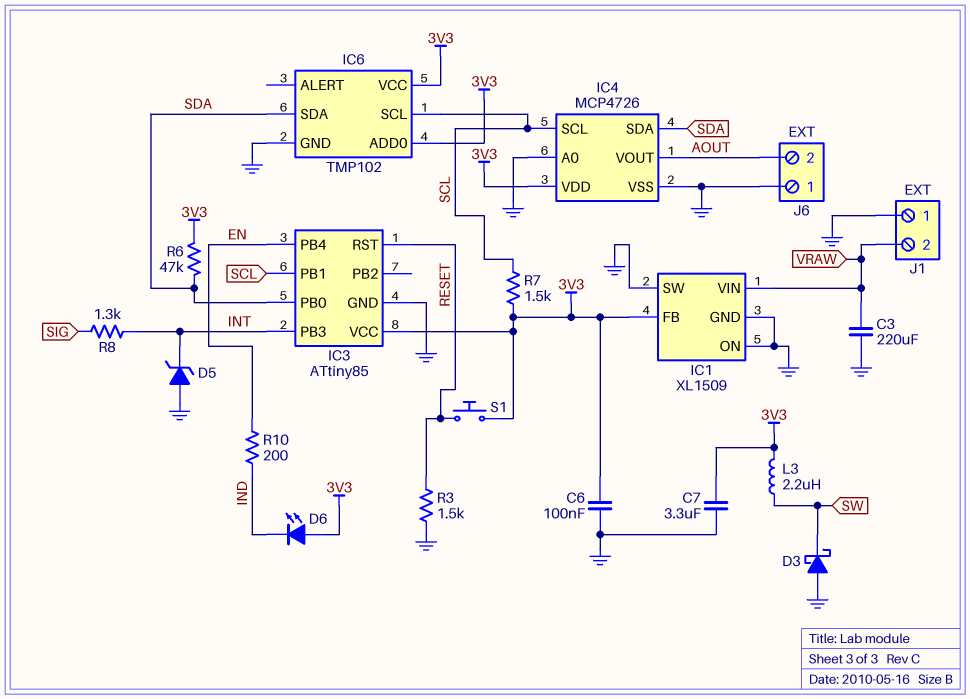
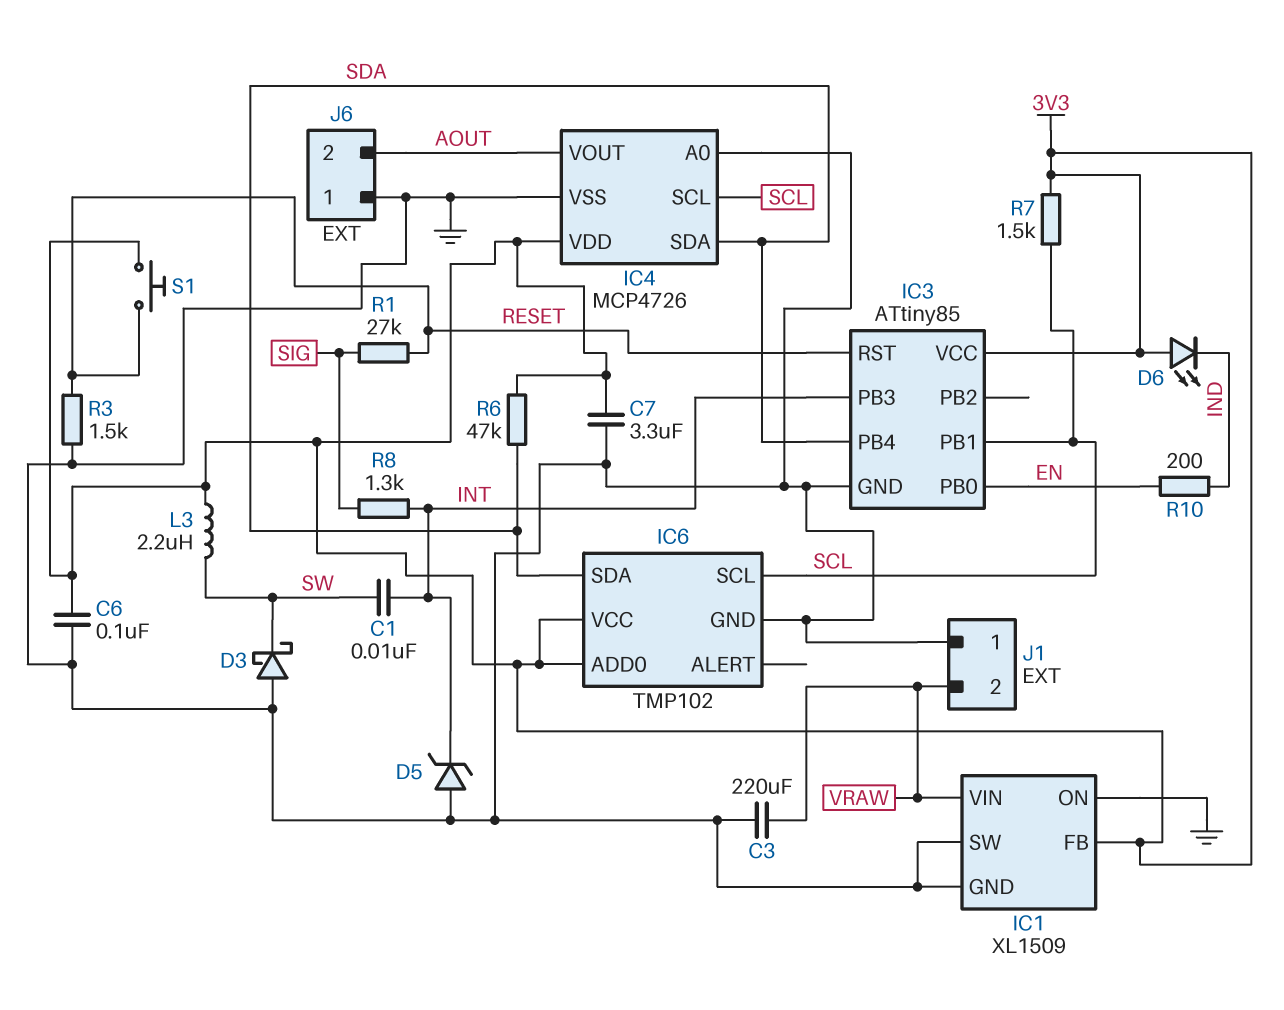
C1: none -> 10nF (INT, SW)
IC3 pin PB0: SDA -> EN
IC3 pin PB4: EN -> SDA
R1: none -> 27k (RESET, SIG)

